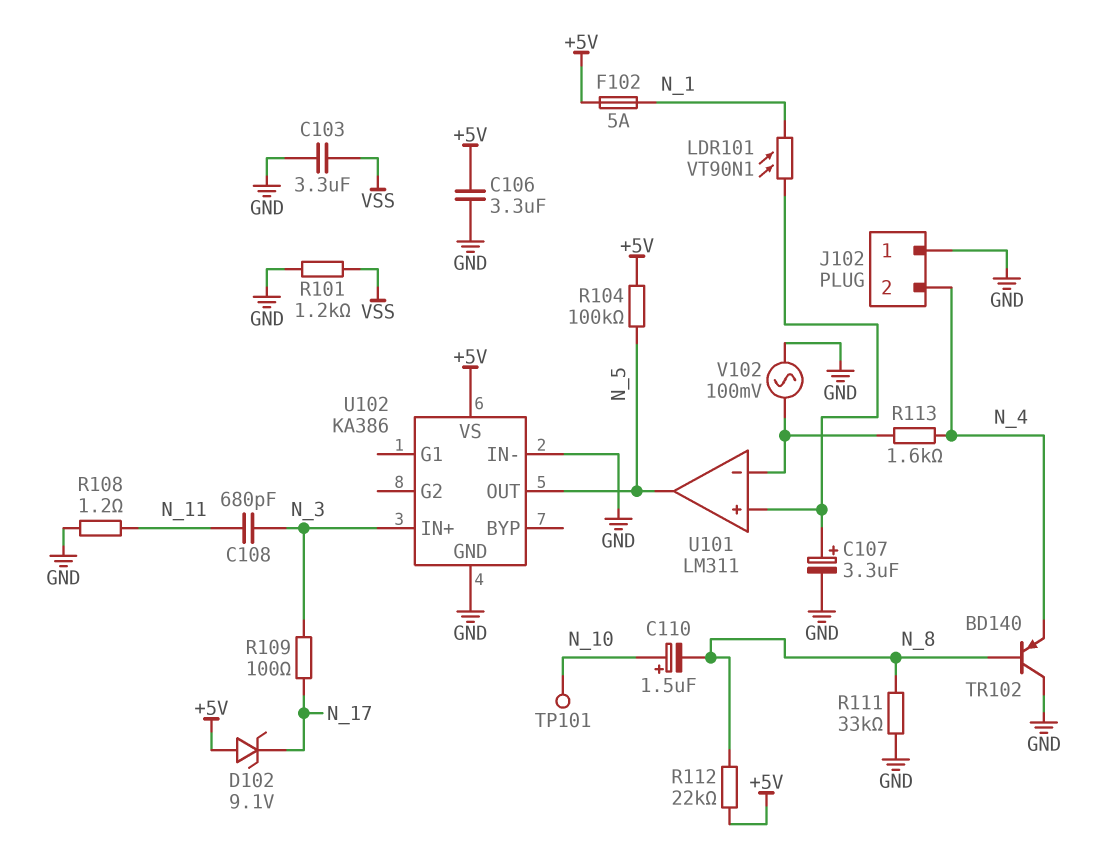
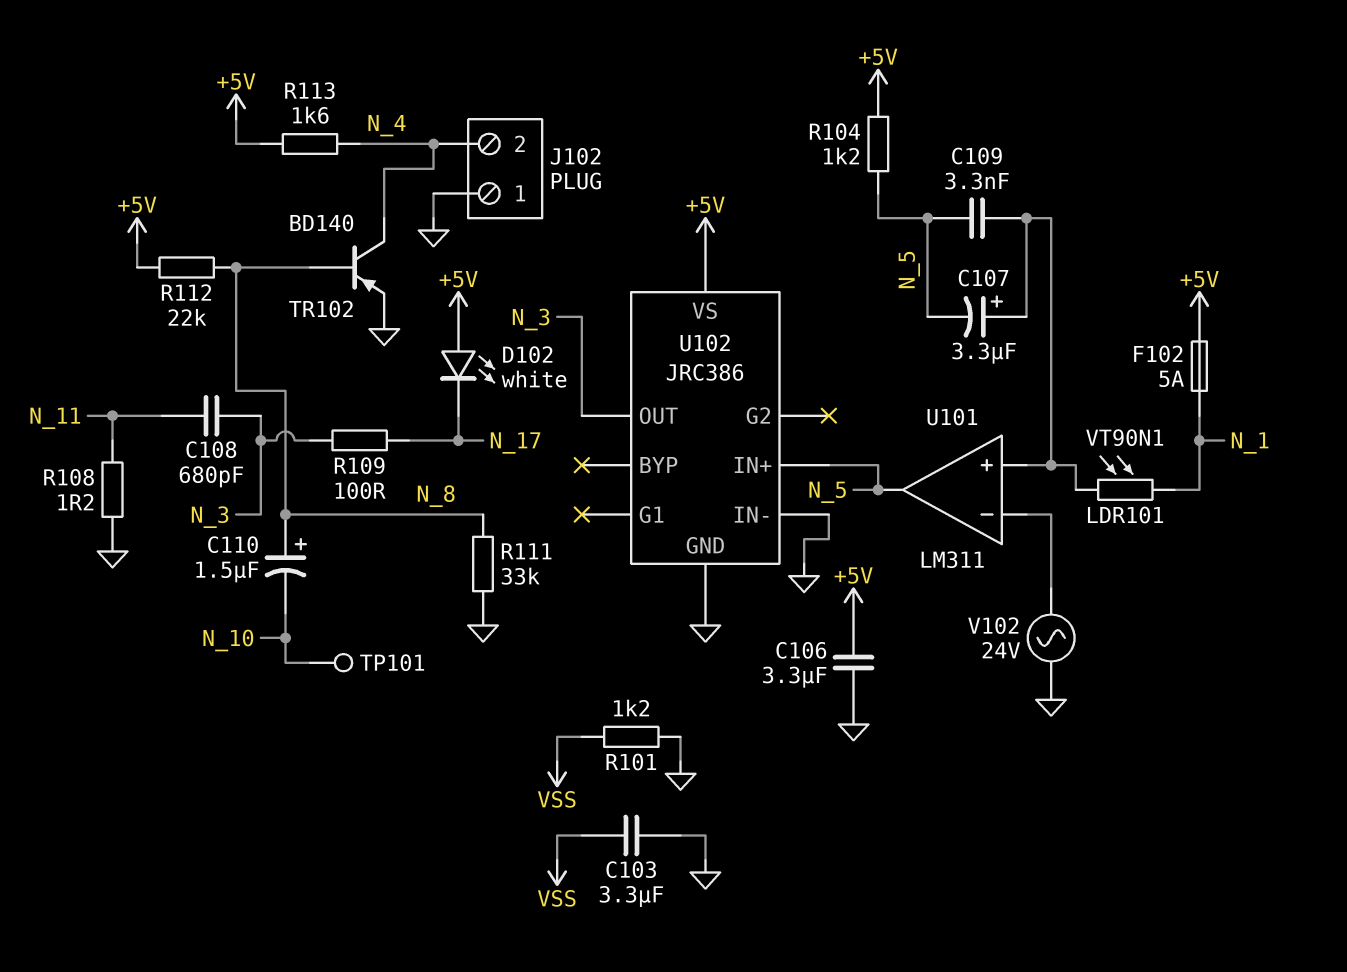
C107: 3.3uF (plus U101/in+, minus GND) -> 3.3uF (plus U101/in+, minus N_5)
C109: none -> 3.3nF (N_5, U101/in+)
C110: 1.5uF (plus N_10, minus N_8) -> 1.5uF (plus N_8, minus N_10)
D102: zener 9.1V (A +5V, K N_17) -> LED white (A +5V, K N_17)
R104: 100k (+5V, N_5) -> 1.2k (+5V, N_5)
R113: 1.6k (N_4, U101/in-) -> 1.6k (+5V, N_4)
TR102: PNP BD140 (B N_8, C GND, E N_4) -> PNP BD140 (B N_8, C N_4, E GND)
U102: KA386 -> JRC386
U102 pin IN+: N_3 -> N_5
U102 pin OUT: N_5 -> N_3
V102: AC 100mV (GND, U101/in-) -> AC 24V (GND, U101/in-)

